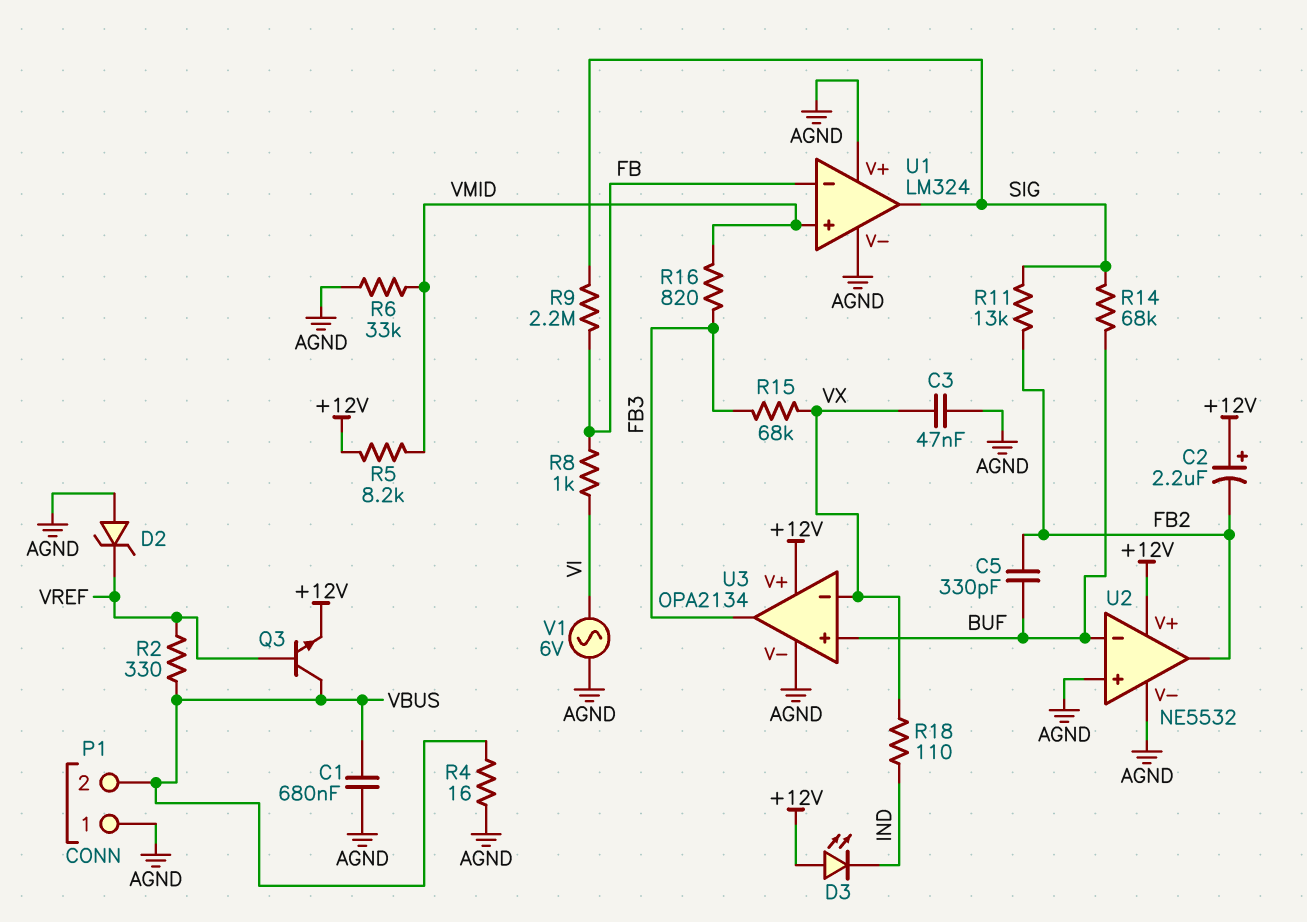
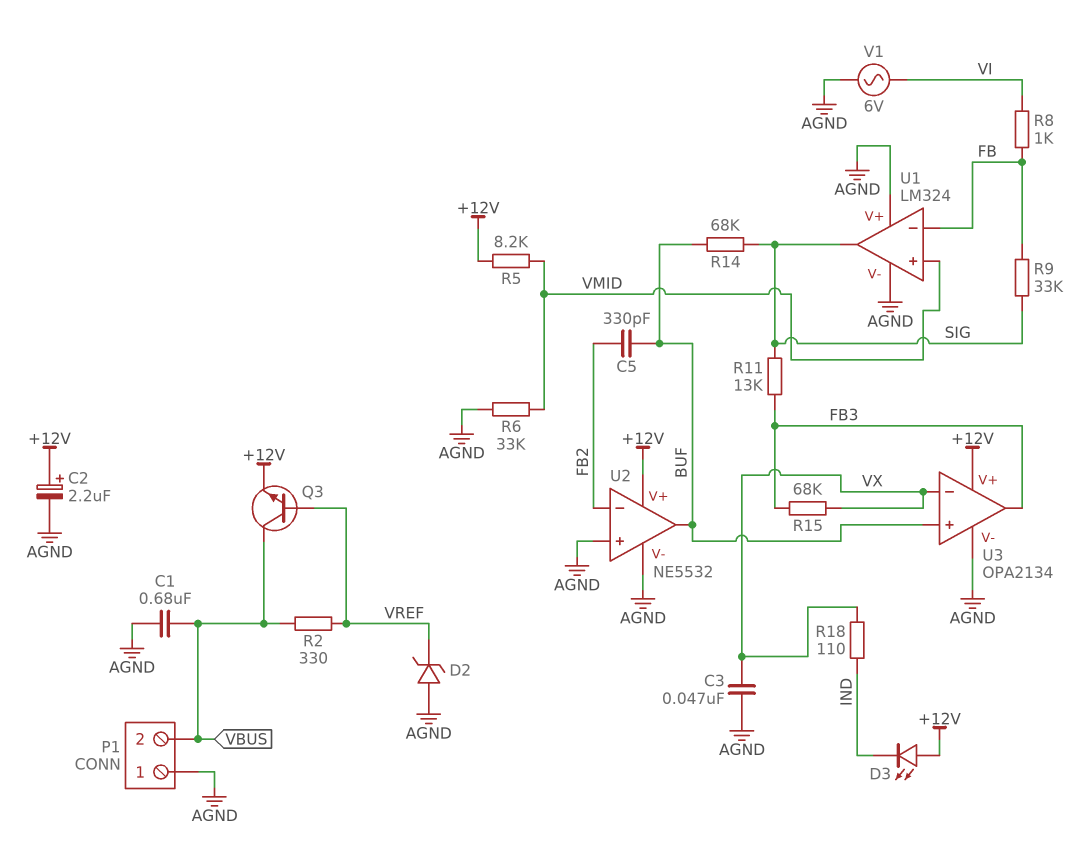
C2: 2.2uF (plus +12V, minus FB2) -> 2.2uF (plus +12V, minus AGND)
R4: 16 (AGND, VBUS) -> none
R9: 2.2M (FB, SIG) -> 33k (FB, SIG)
R11: 13k (FB2, SIG) -> 13k (FB3, SIG)
R16: 820 (FB3, VMID) -> none
U2 pin in-: BUF -> FB2
U2 pin out: FB2 -> BUF

